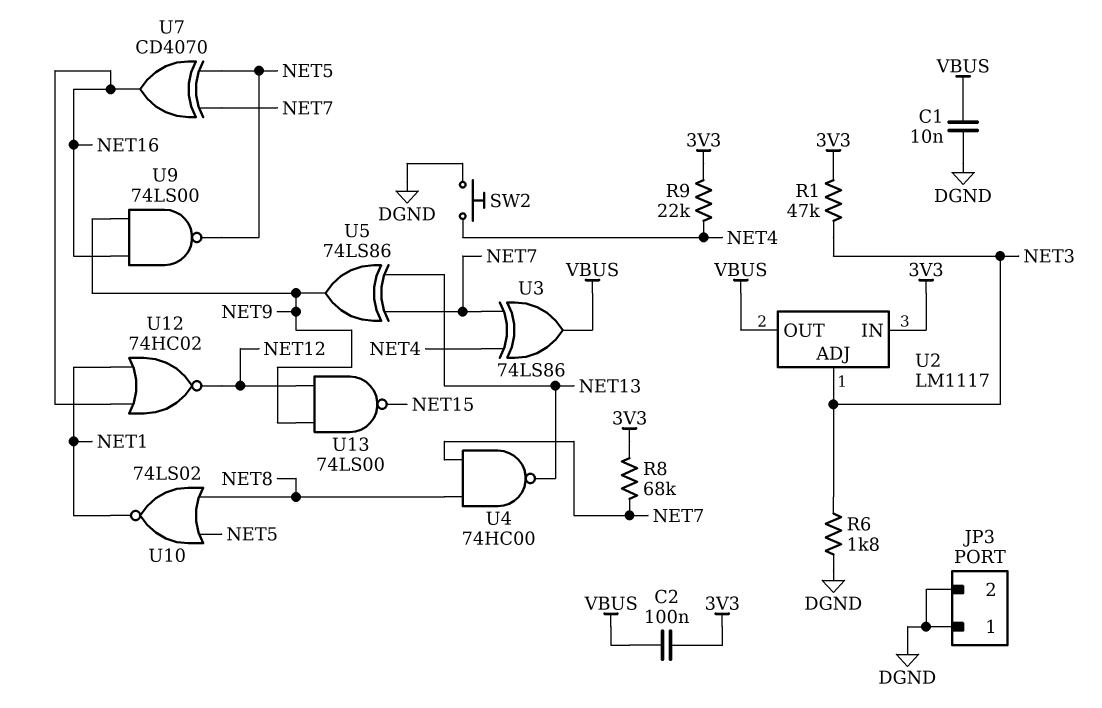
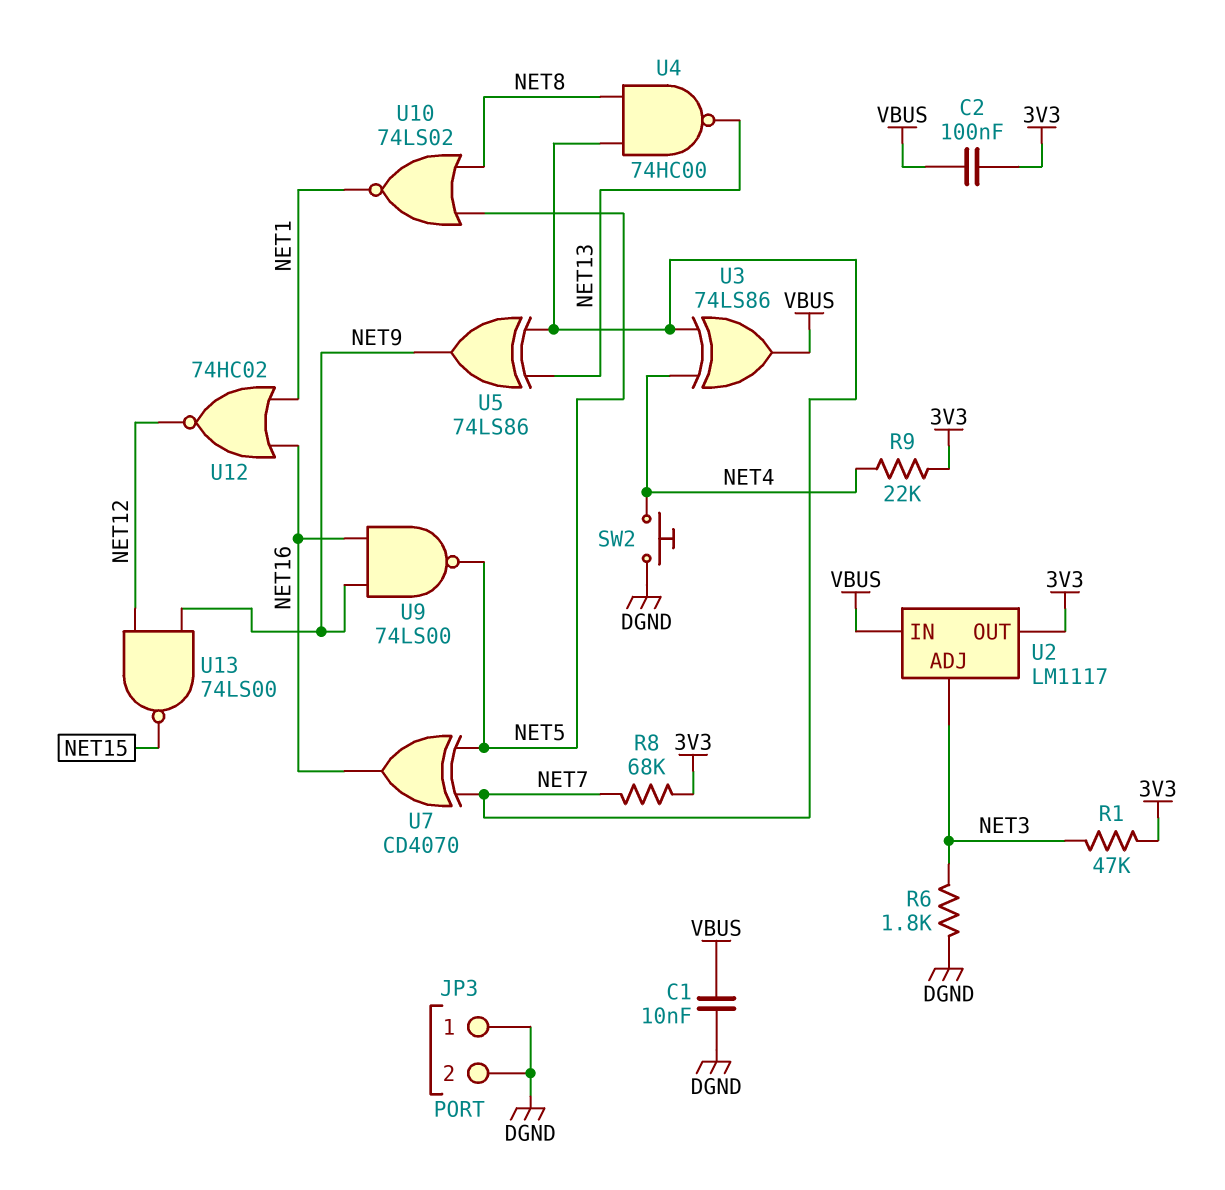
U2 pin IN: 3V3 -> VBUS
U2 pin OUT: VBUS -> 3V3

